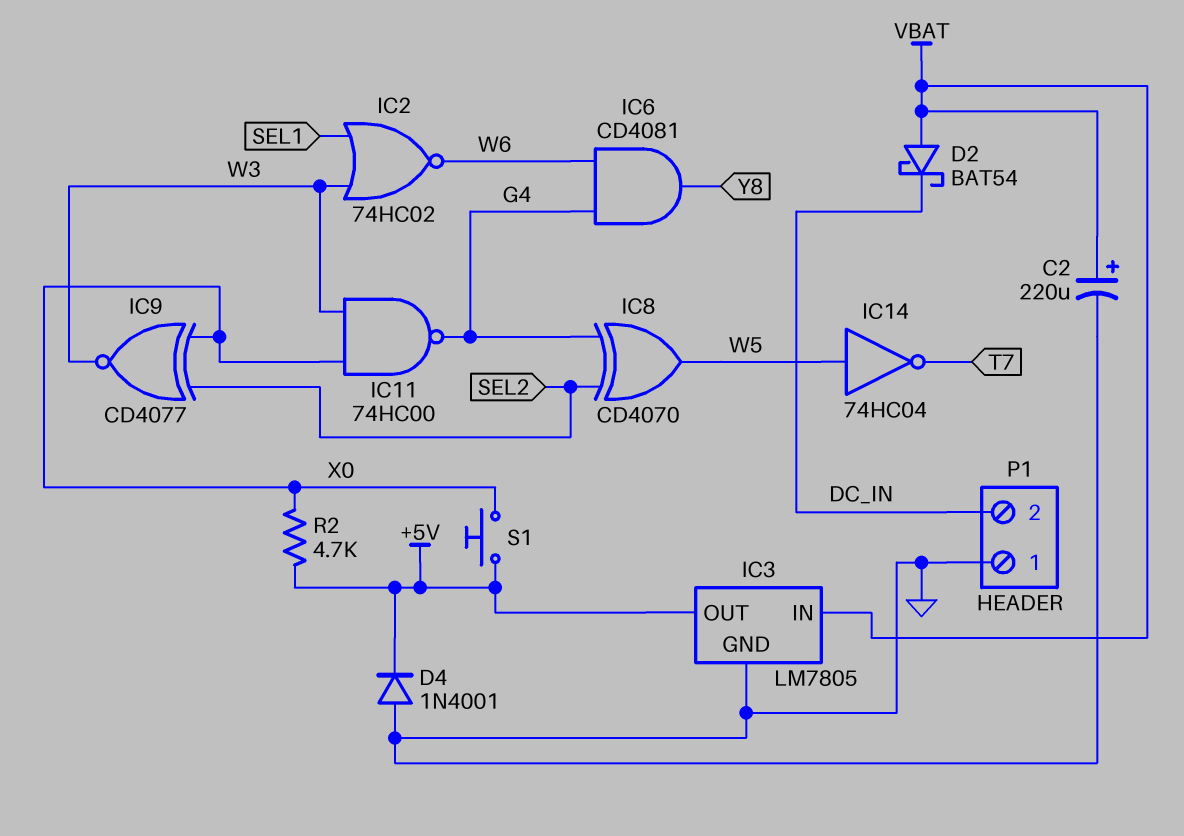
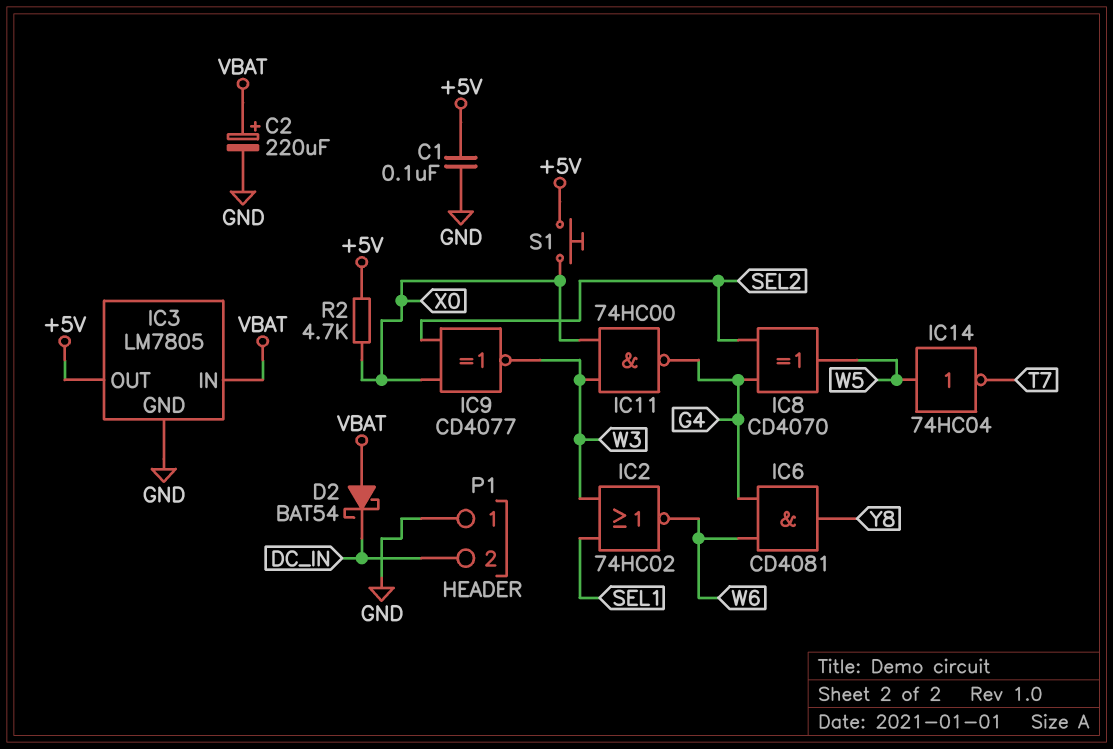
C1: none -> 100nF (+5V, GND)
D4: diode 1N4001 (A GND, K +5V) -> none

